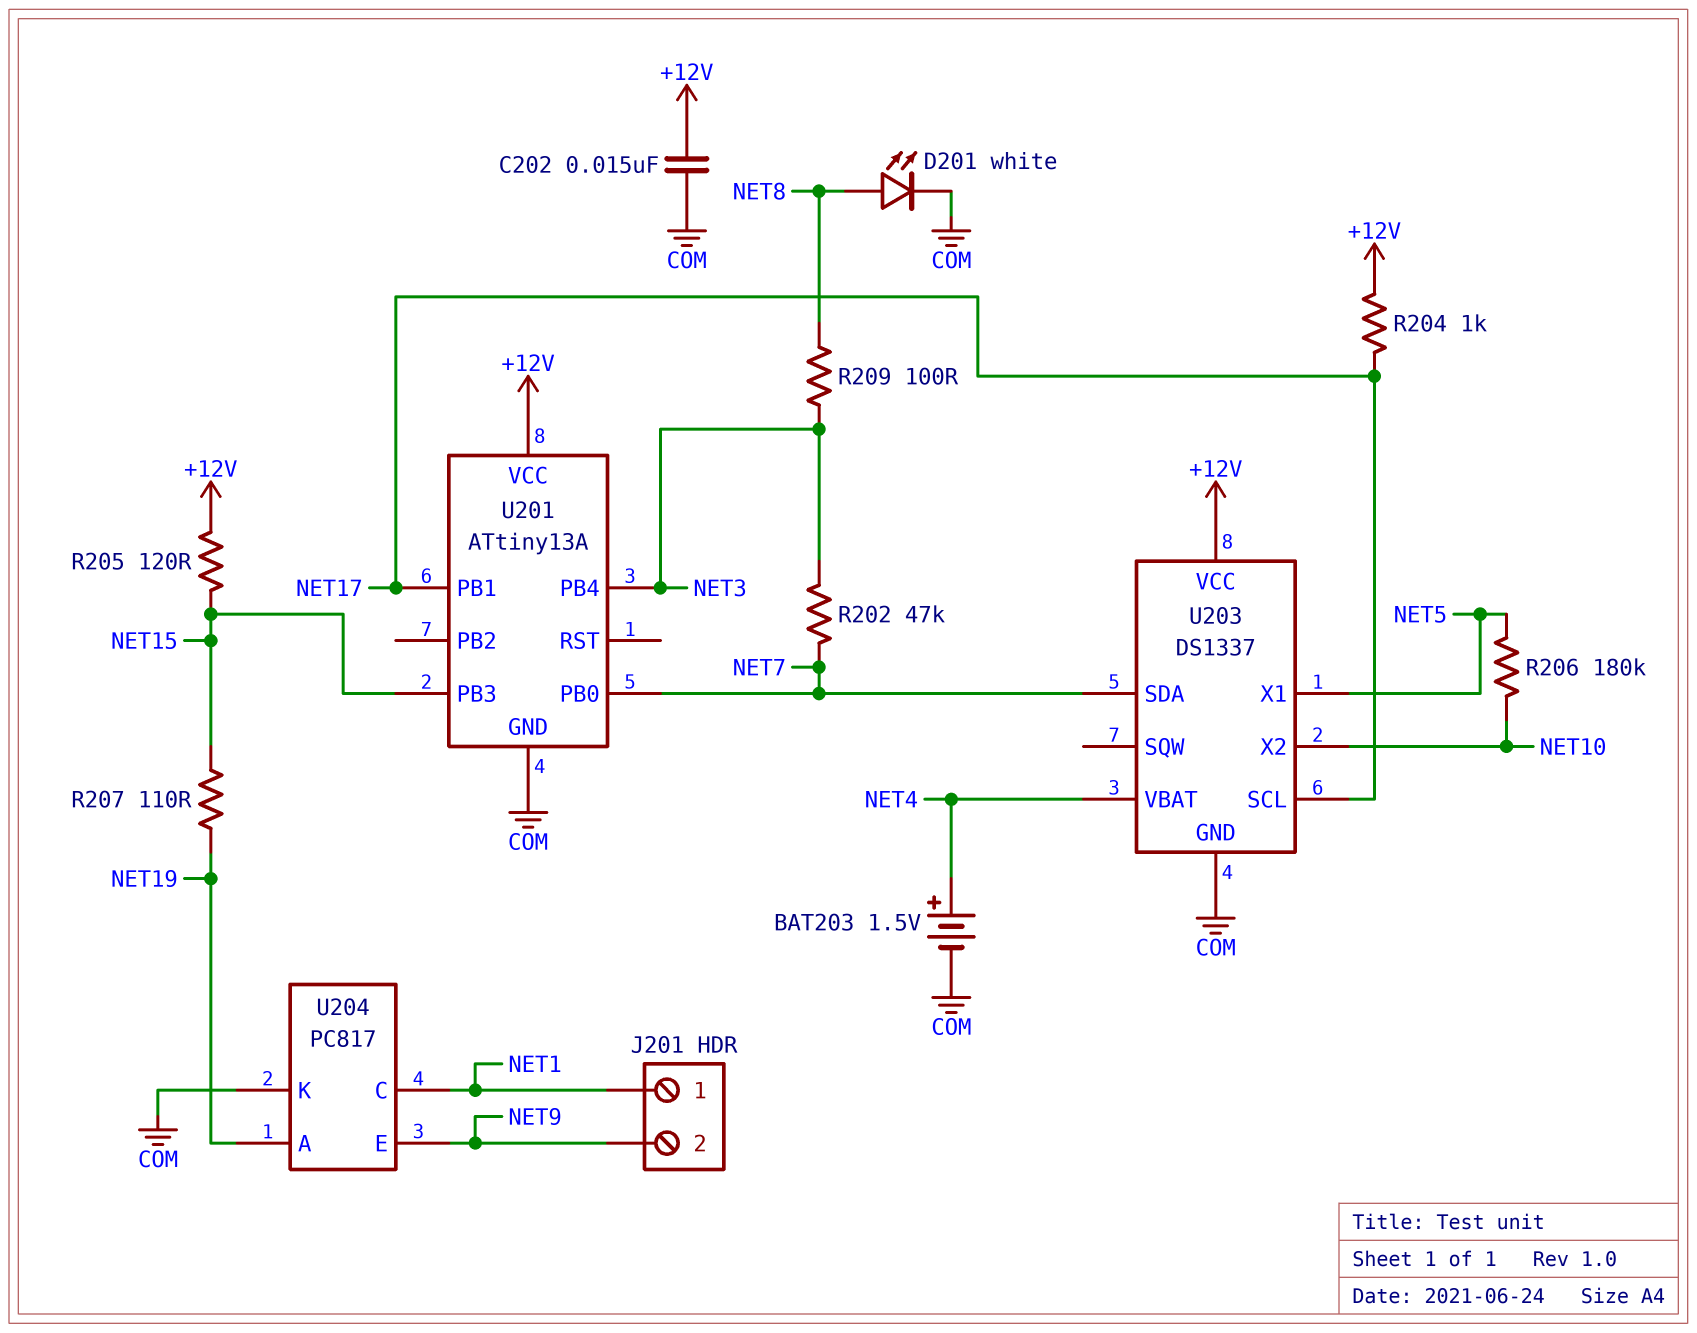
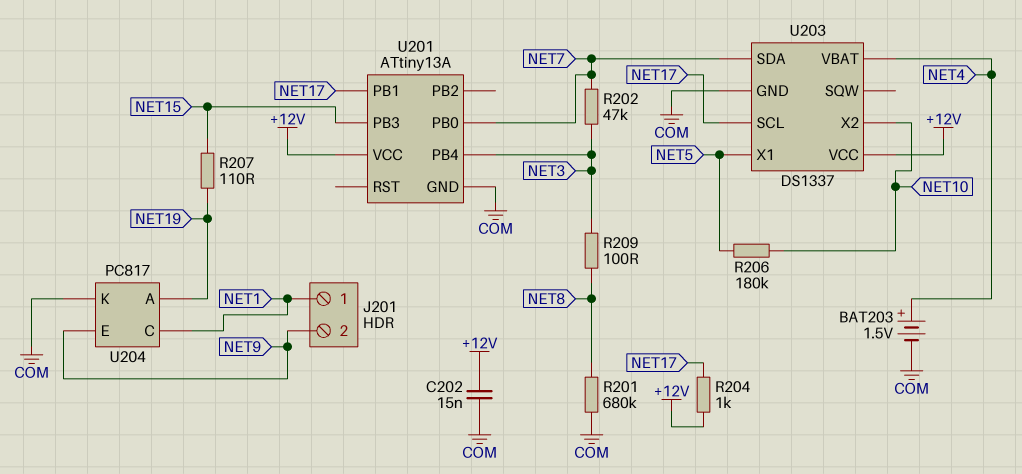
D201: LED white (A NET8, K COM) -> none
R201: none -> 680k (COM, NET8)
R205: 120 (+12V, NET15) -> none

